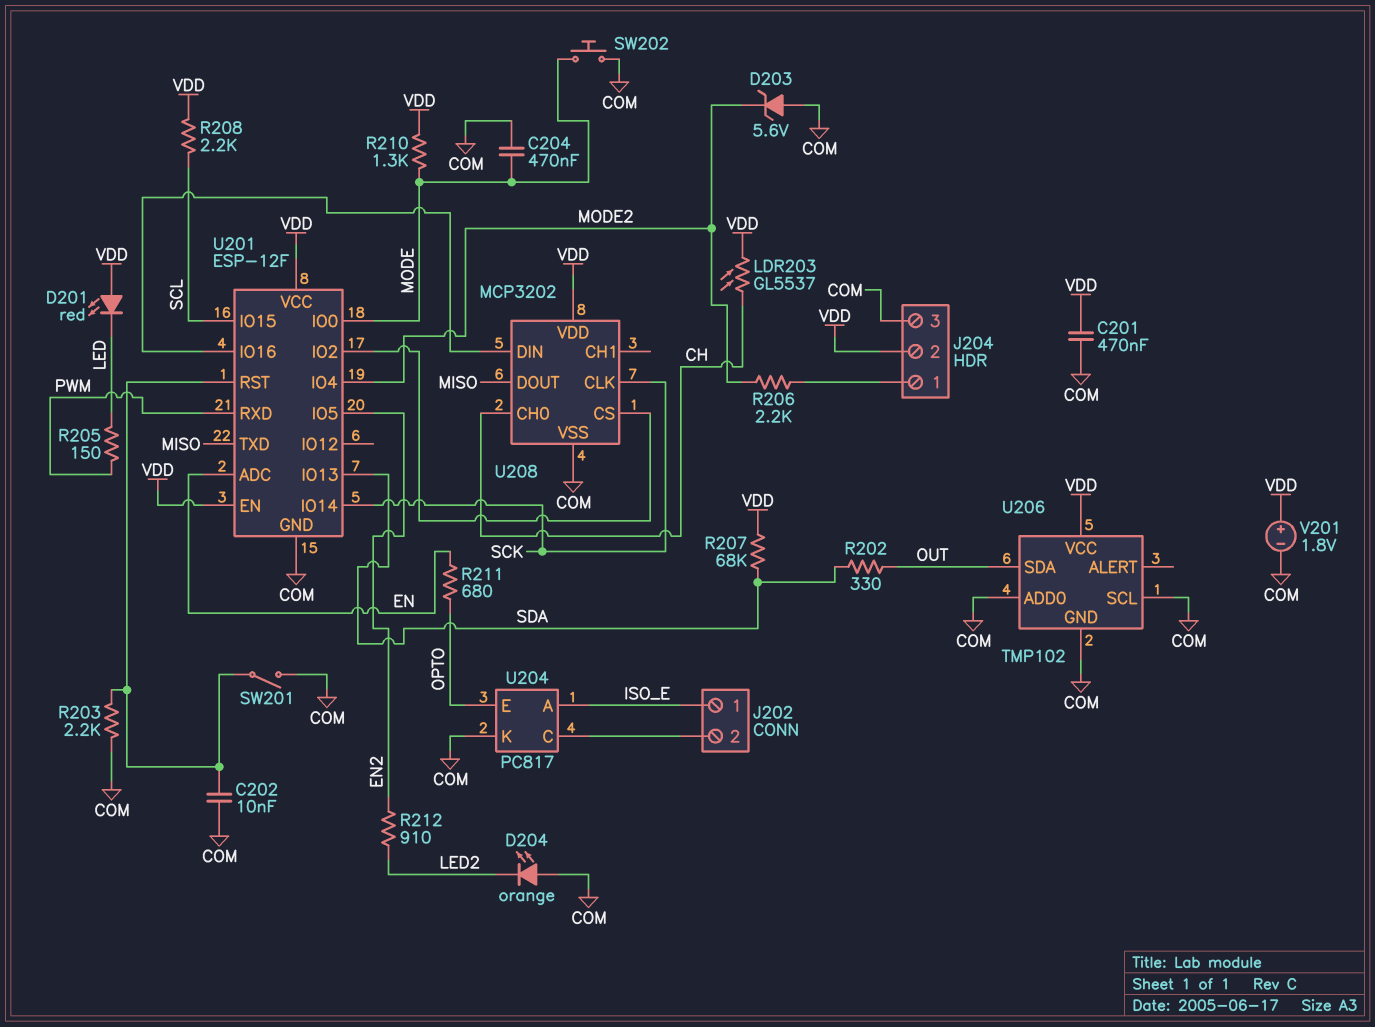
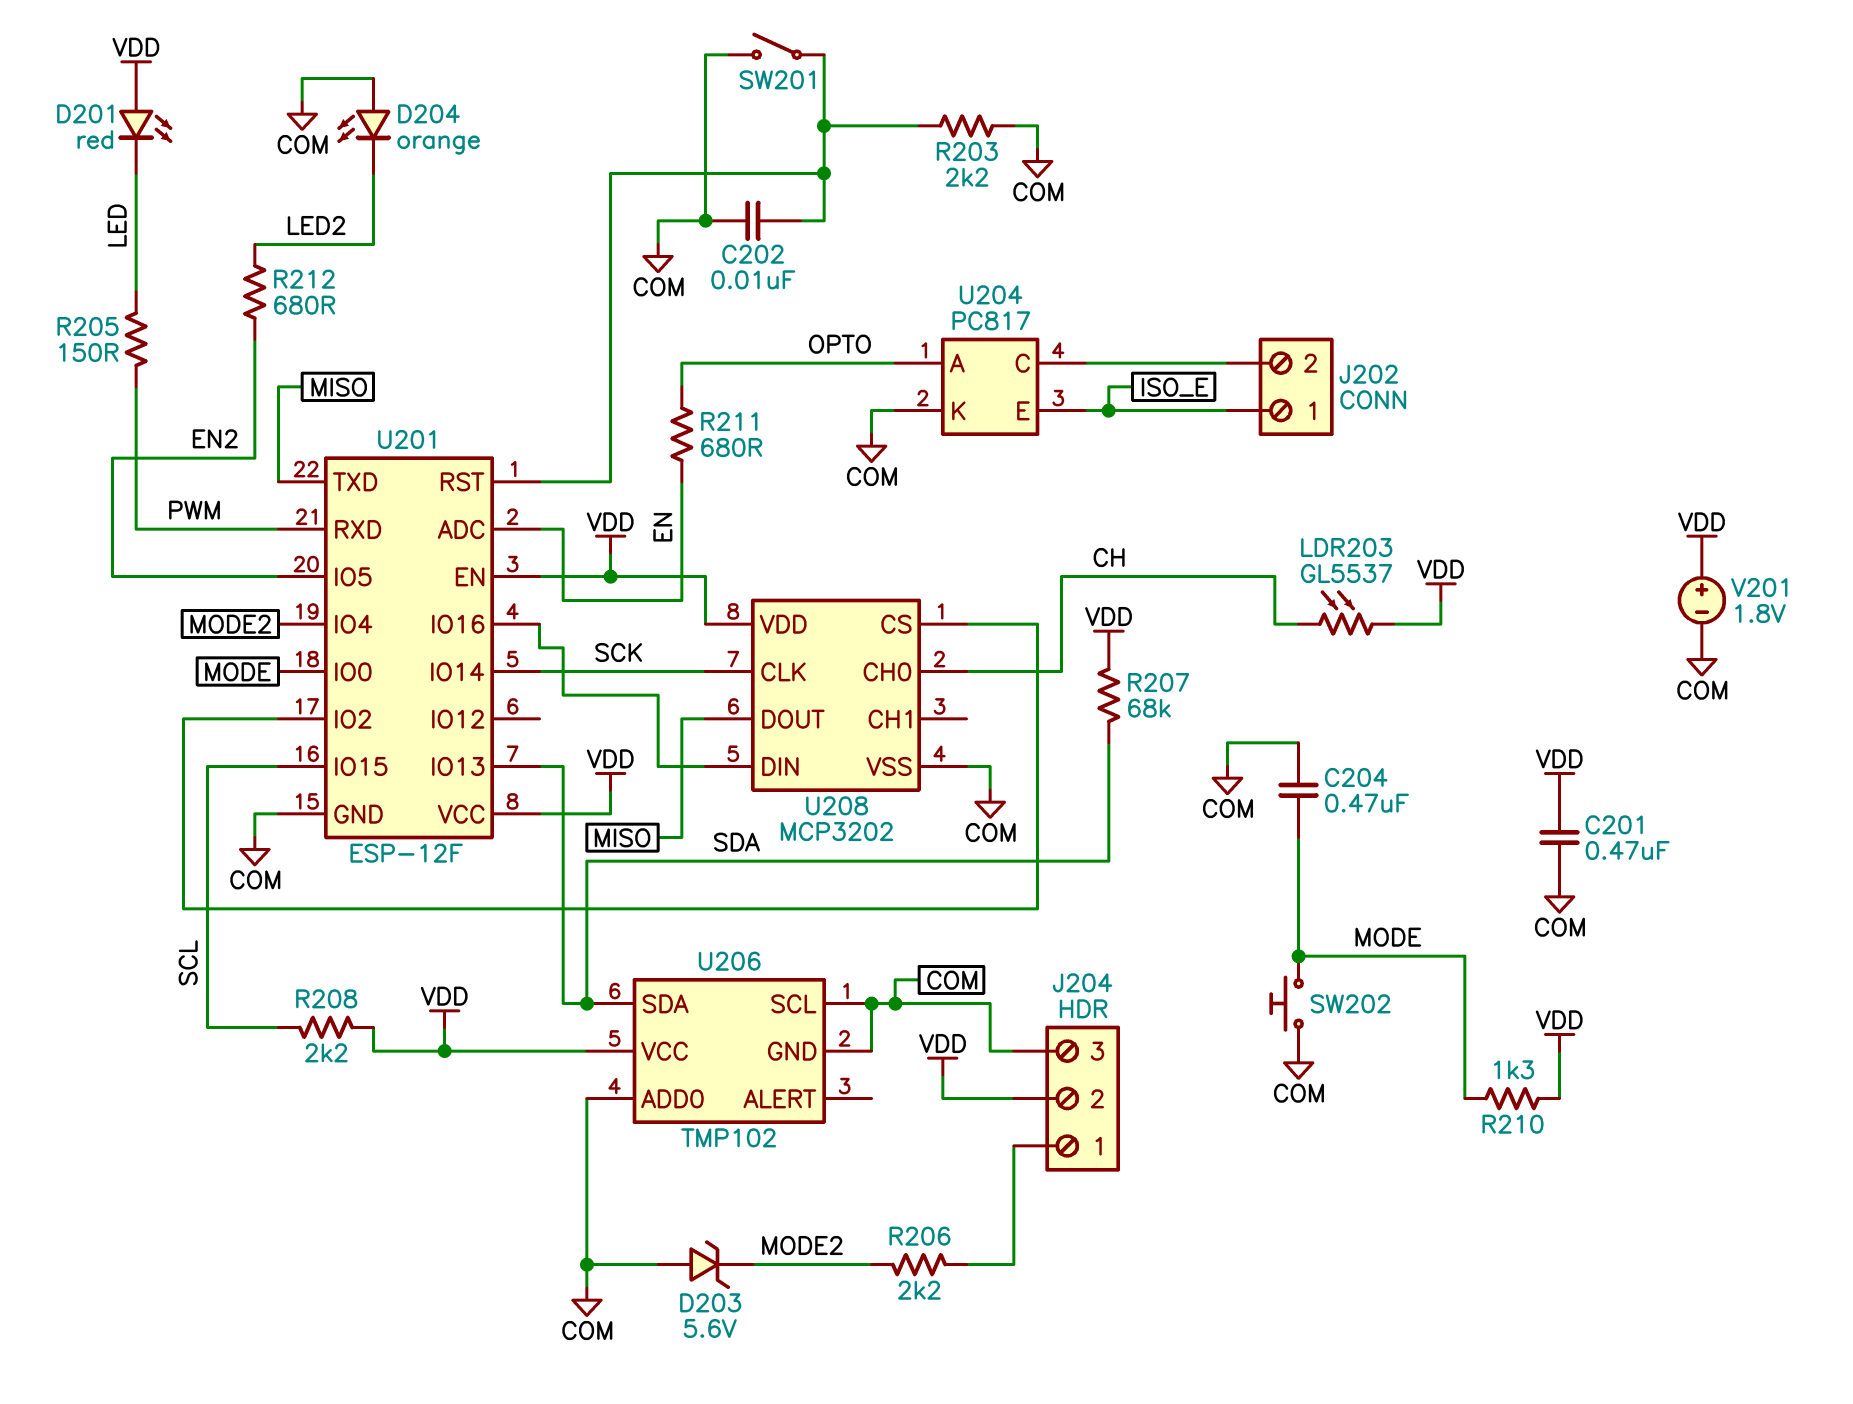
R202: 330 (OUT, SDA) -> none
R212: 910 (EN2, LED2) -> 680 (EN2, LED2)
U204 pin A: ISO_E -> OPTO
U204 pin E: OPTO -> ISO_E
U206 pin SDA: OUT -> SDA

